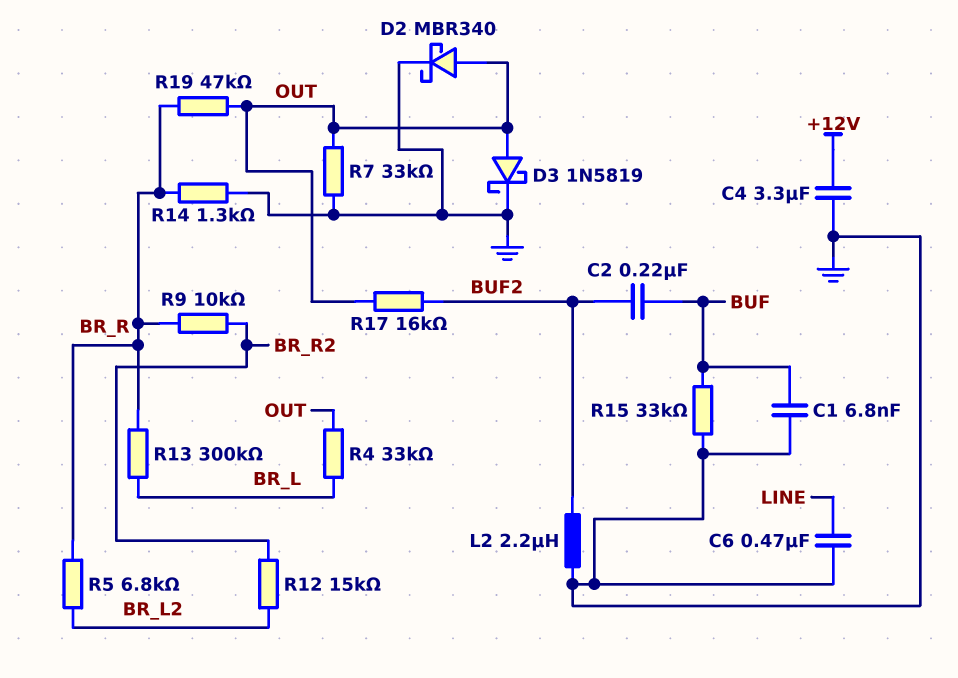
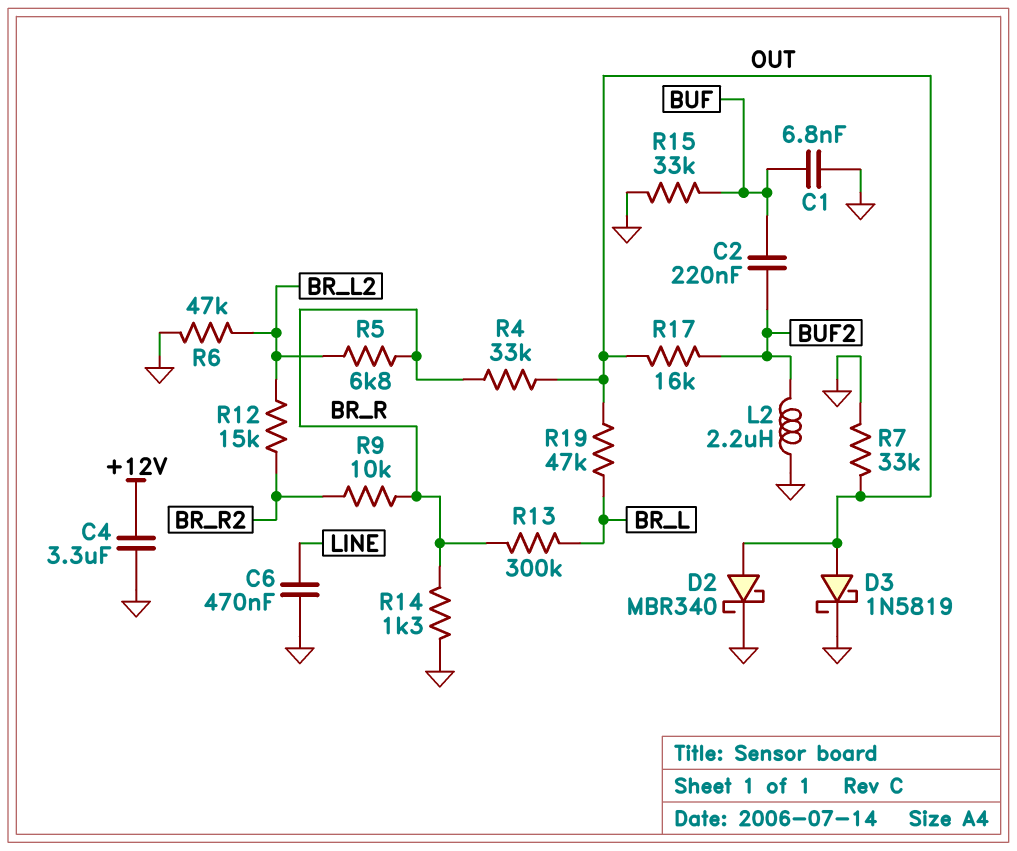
R4: 33k (BR_L, OUT) -> 33k (BR_R, OUT)
R6: none -> 47k (BR_L2, GND)
R19: 47k (BR_R, OUT) -> 47k (BR_L, OUT)

